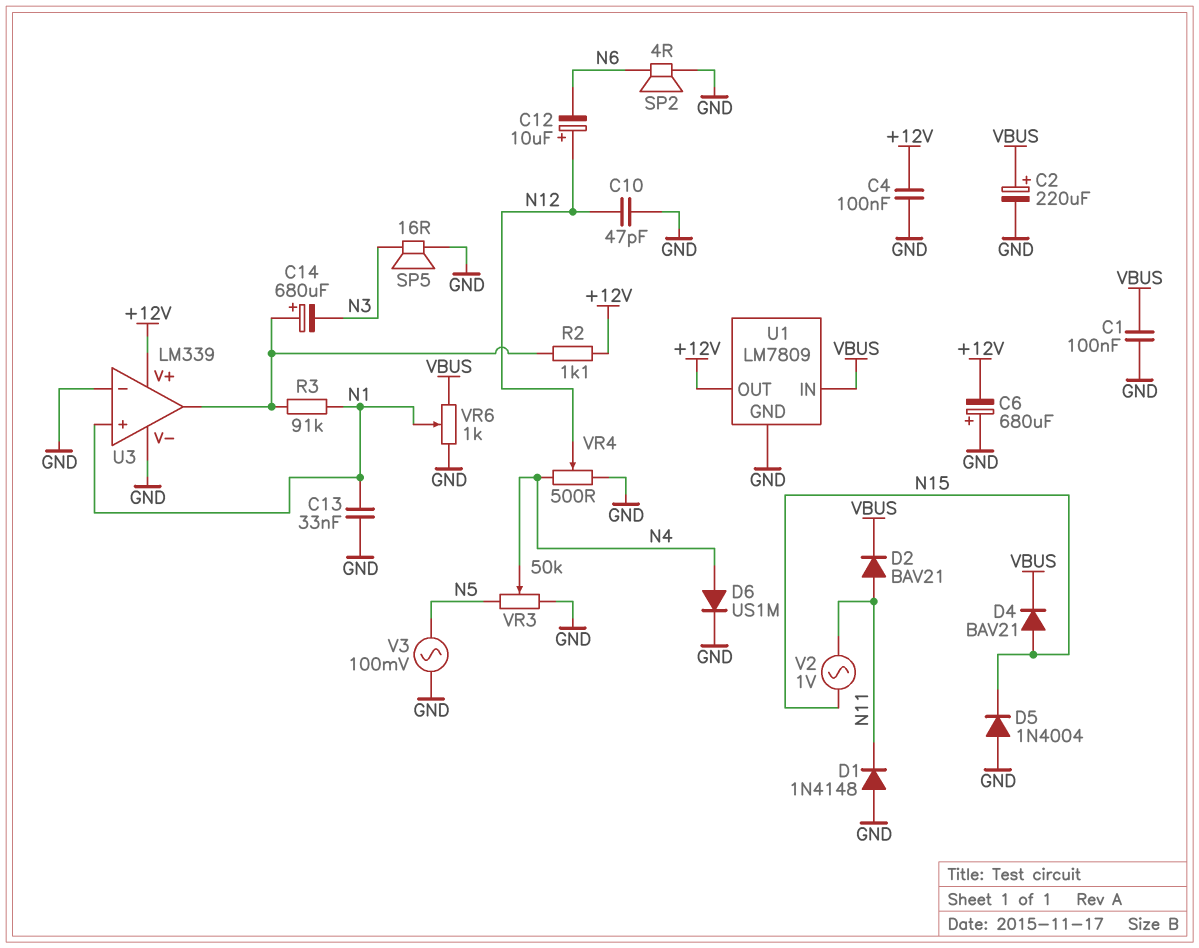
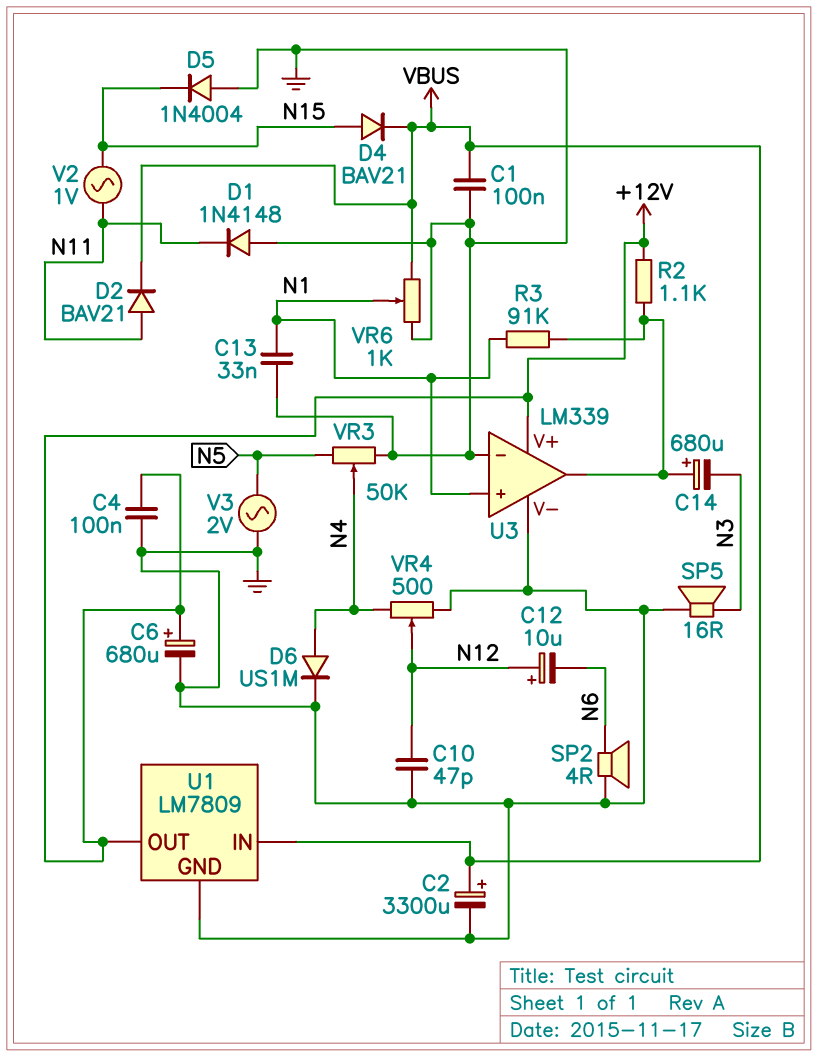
C2: 220uF (plus VBUS, minus GND) -> 3300uF (plus VBUS, minus GND)
C6: 680uF (plus GND, minus +12V) -> 680uF (plus +12V, minus GND)
V3: AC 100mV (GND, N5) -> AC 2V (GND, N5)

